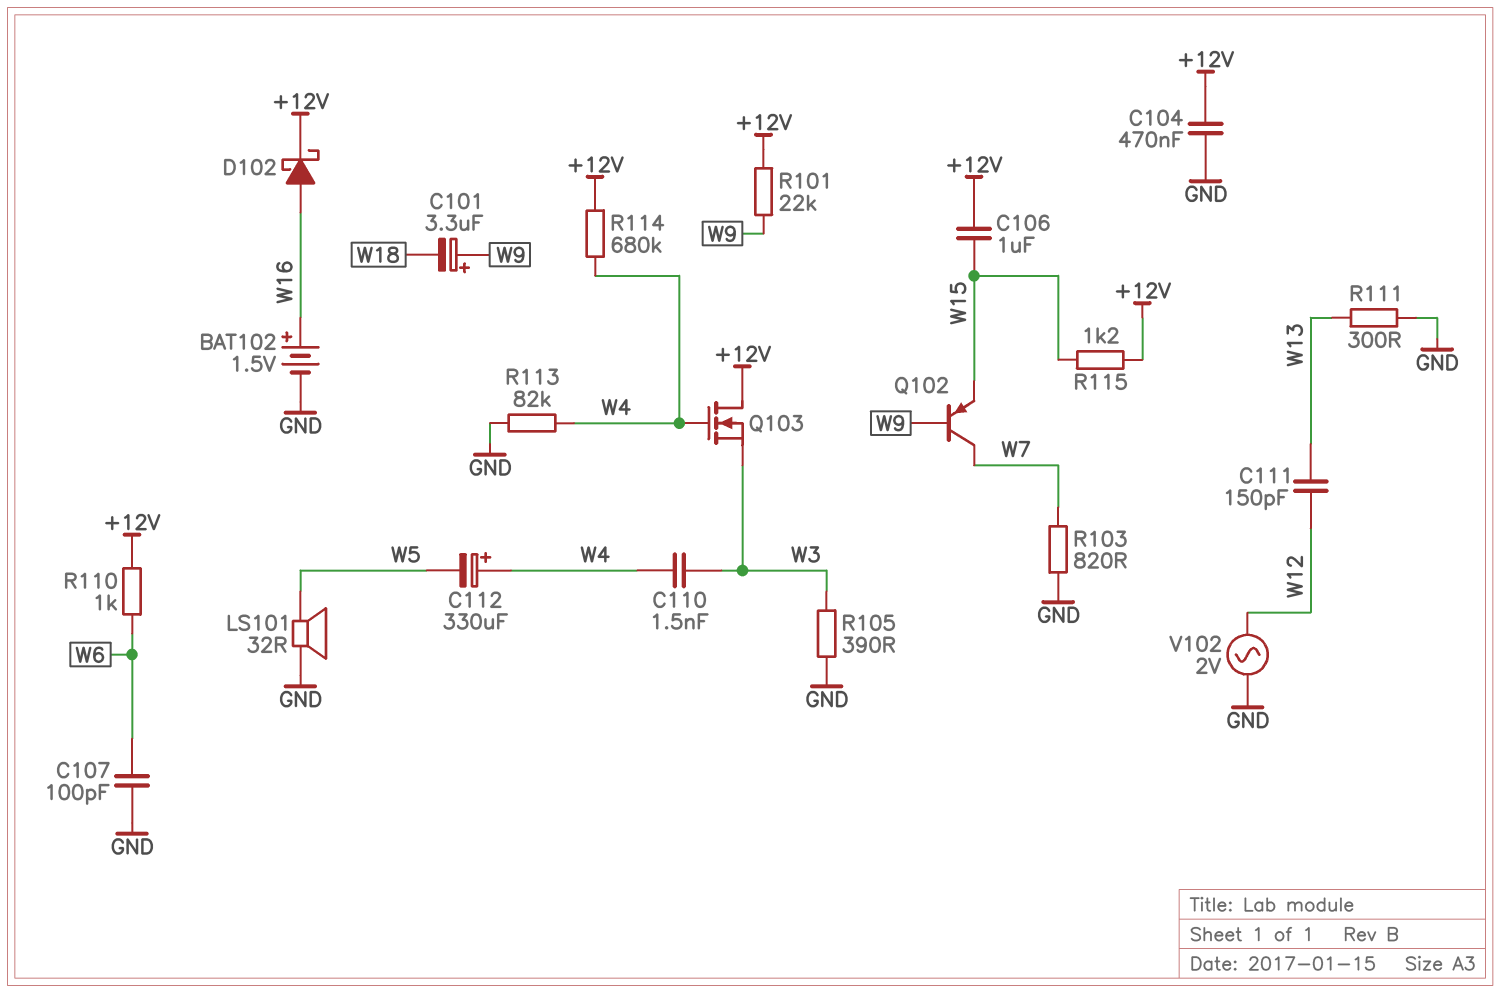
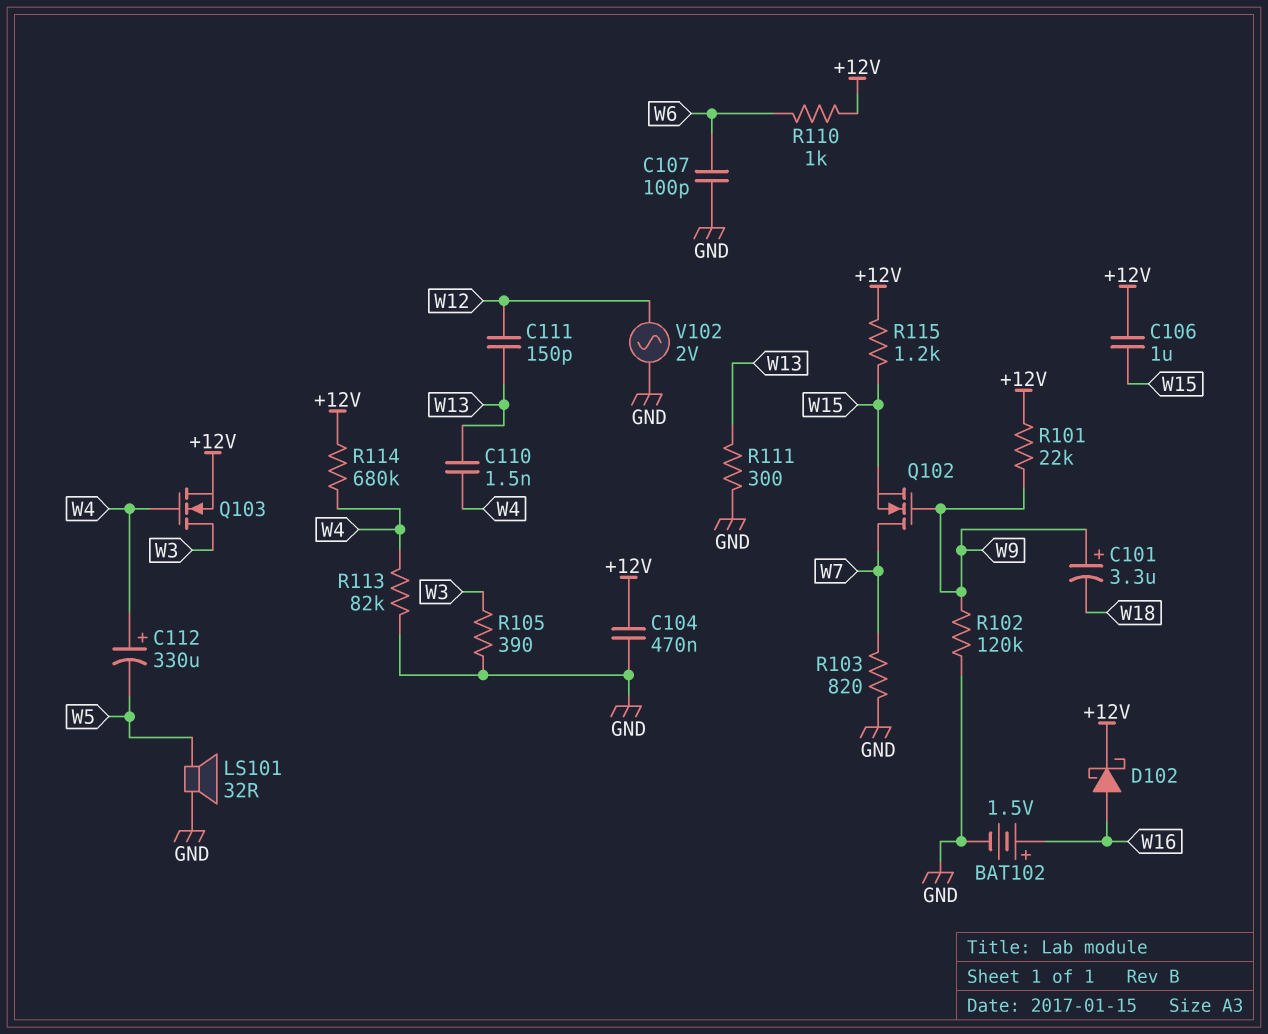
C110: 1.5nF (W3, W4) -> 1.5nF (W4, W13)
Q102: PNP (B W9, C W7, E W15) -> NMOS (G W9, D W7, S W15)
Q103: NMOS (G W4, D +12V, S W3) -> NMOS (G W4, D W3, S +12V)
R102: none -> 120k (GND, W9)

